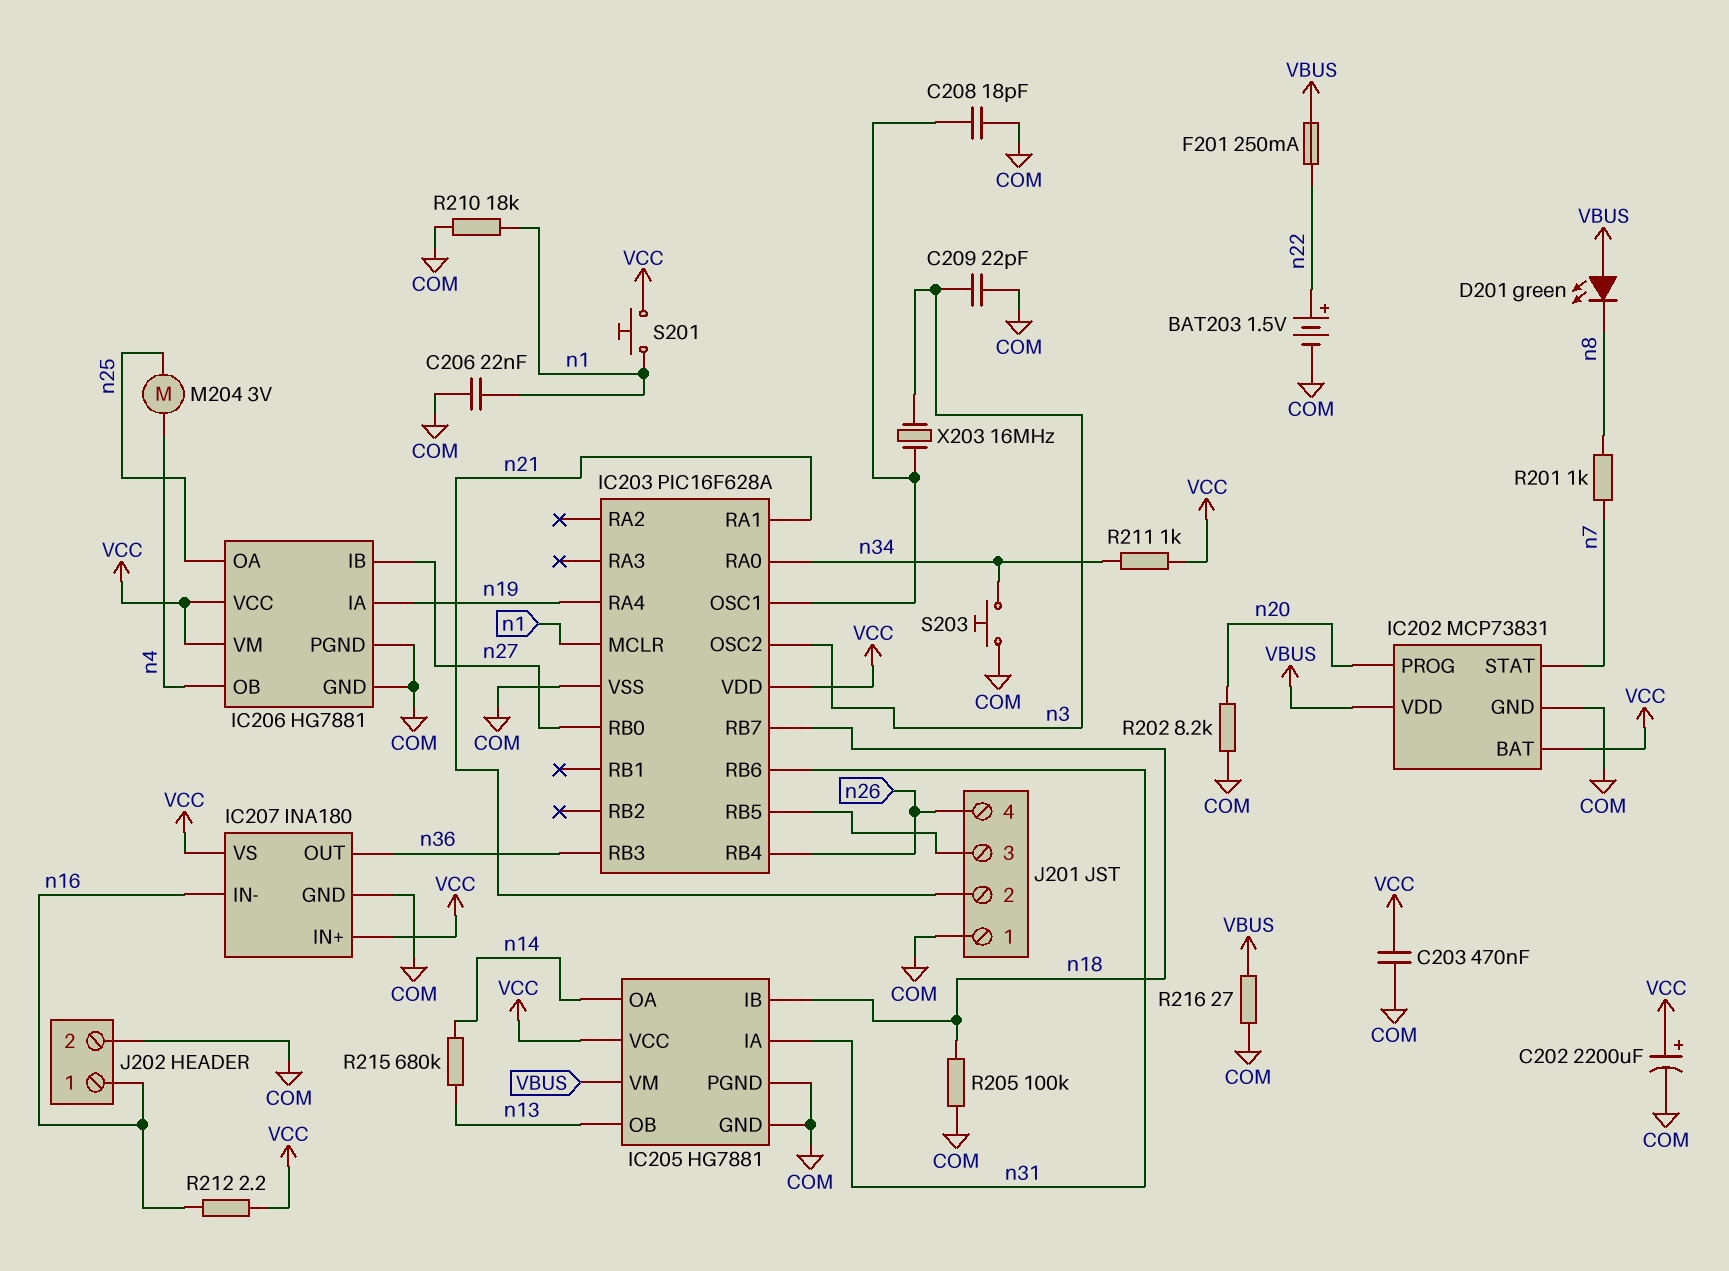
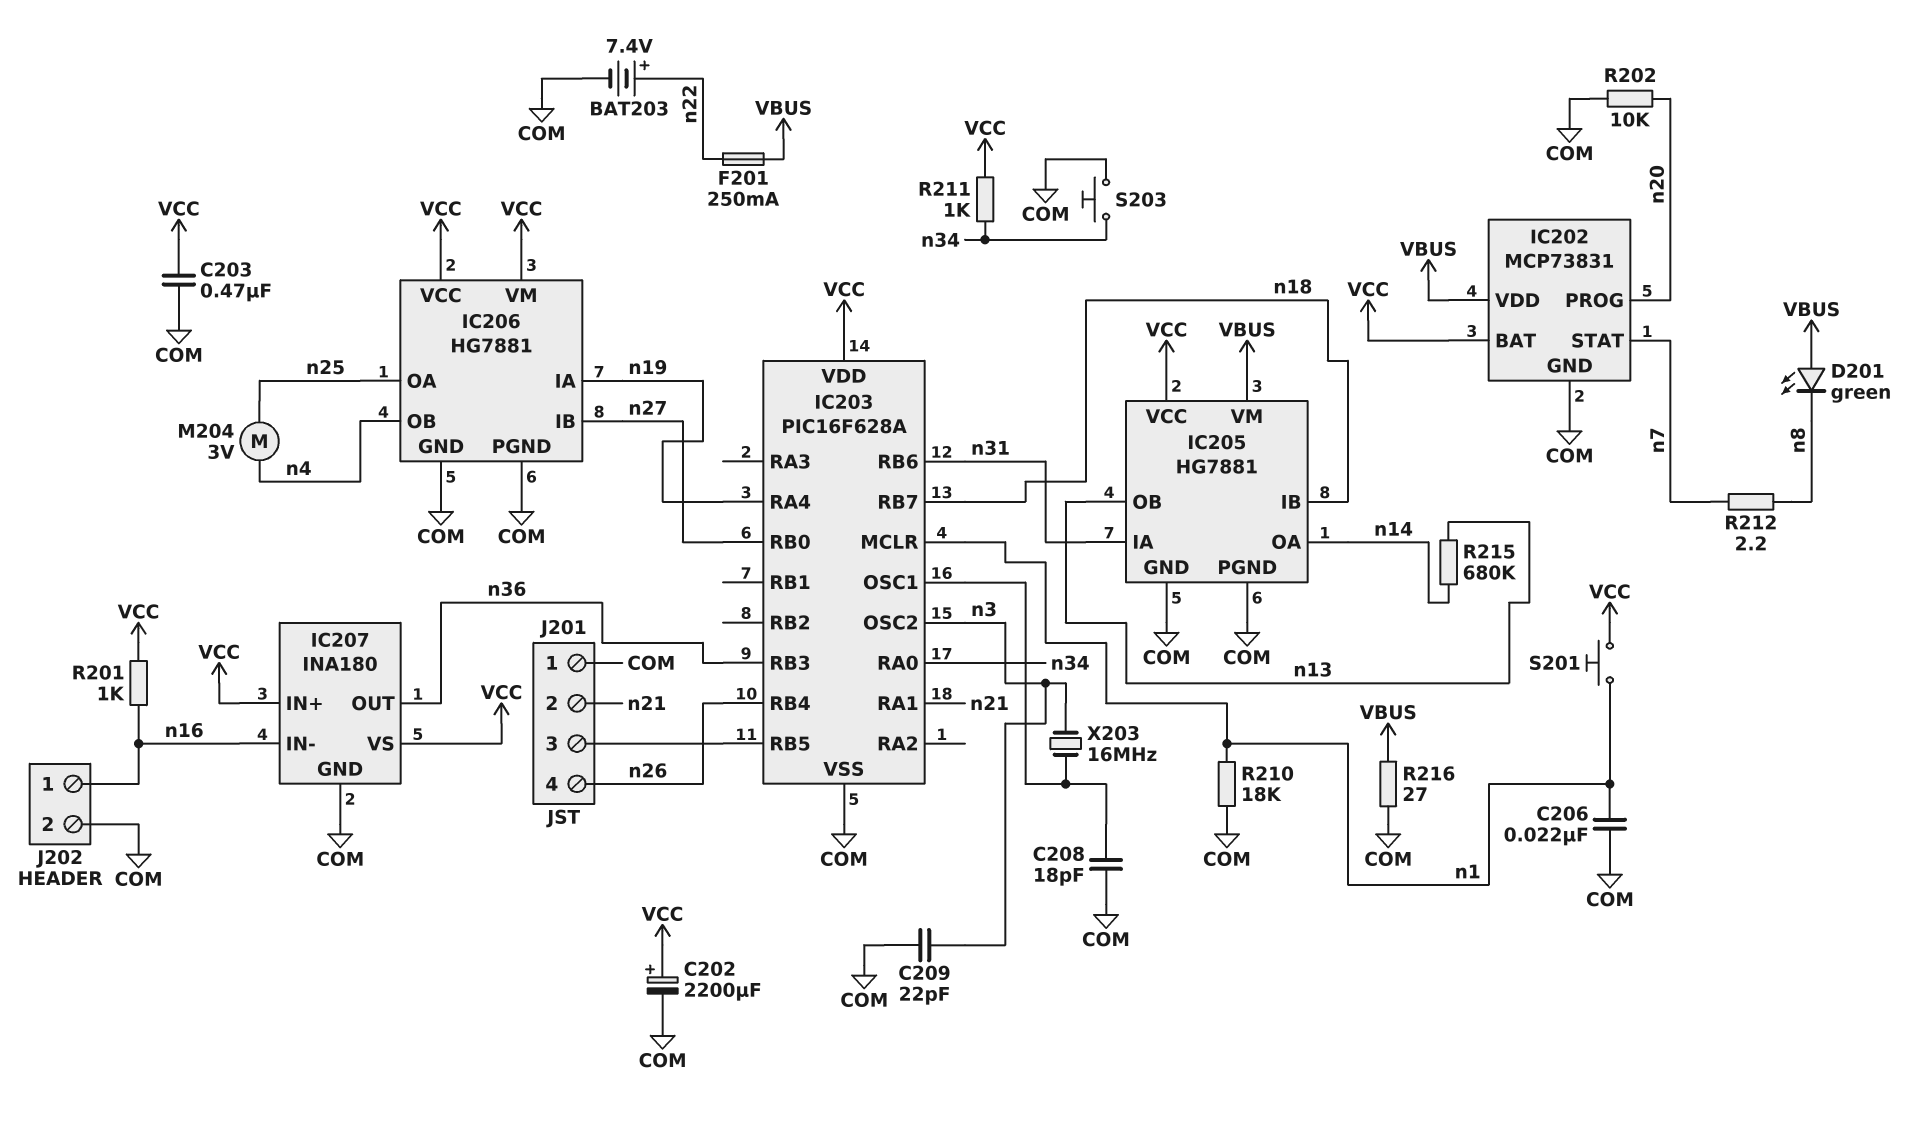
BAT203: 1.5V (plus n22, minus COM) -> 7.4V (plus n22, minus COM)
R201: 1k (n7, n8) -> 1k (VCC, n16)
R202: 8.2k (COM, n20) -> 10k (COM, n20)
R205: 100k (COM, n18) -> none
R212: 2.2 (VCC, n16) -> 2.2 (n7, n8)

